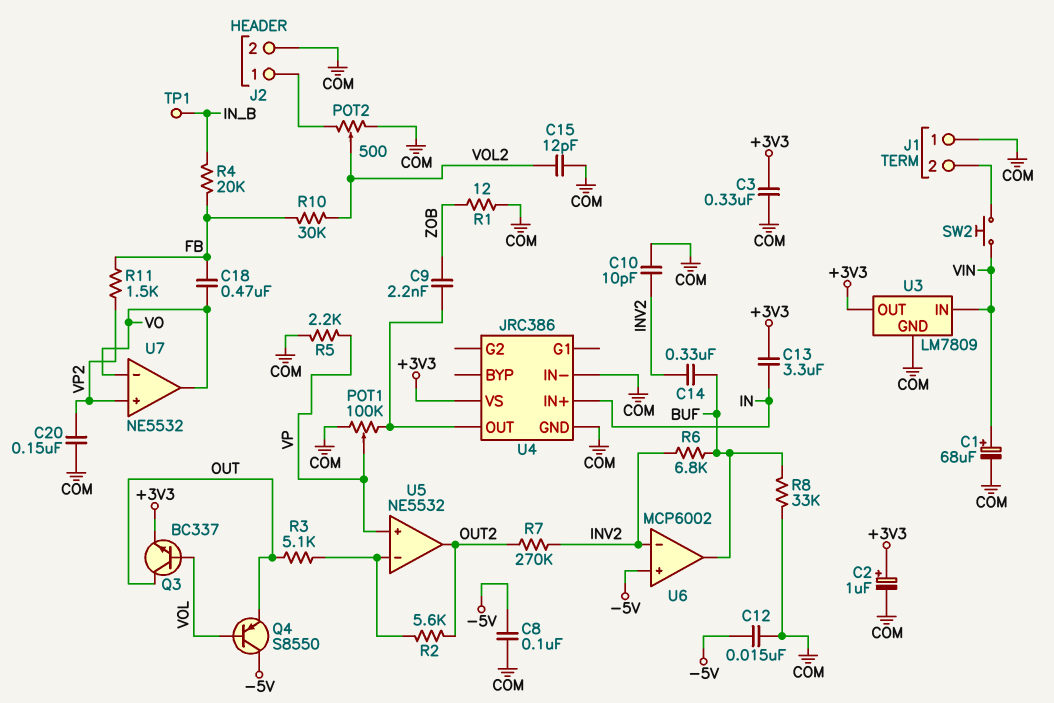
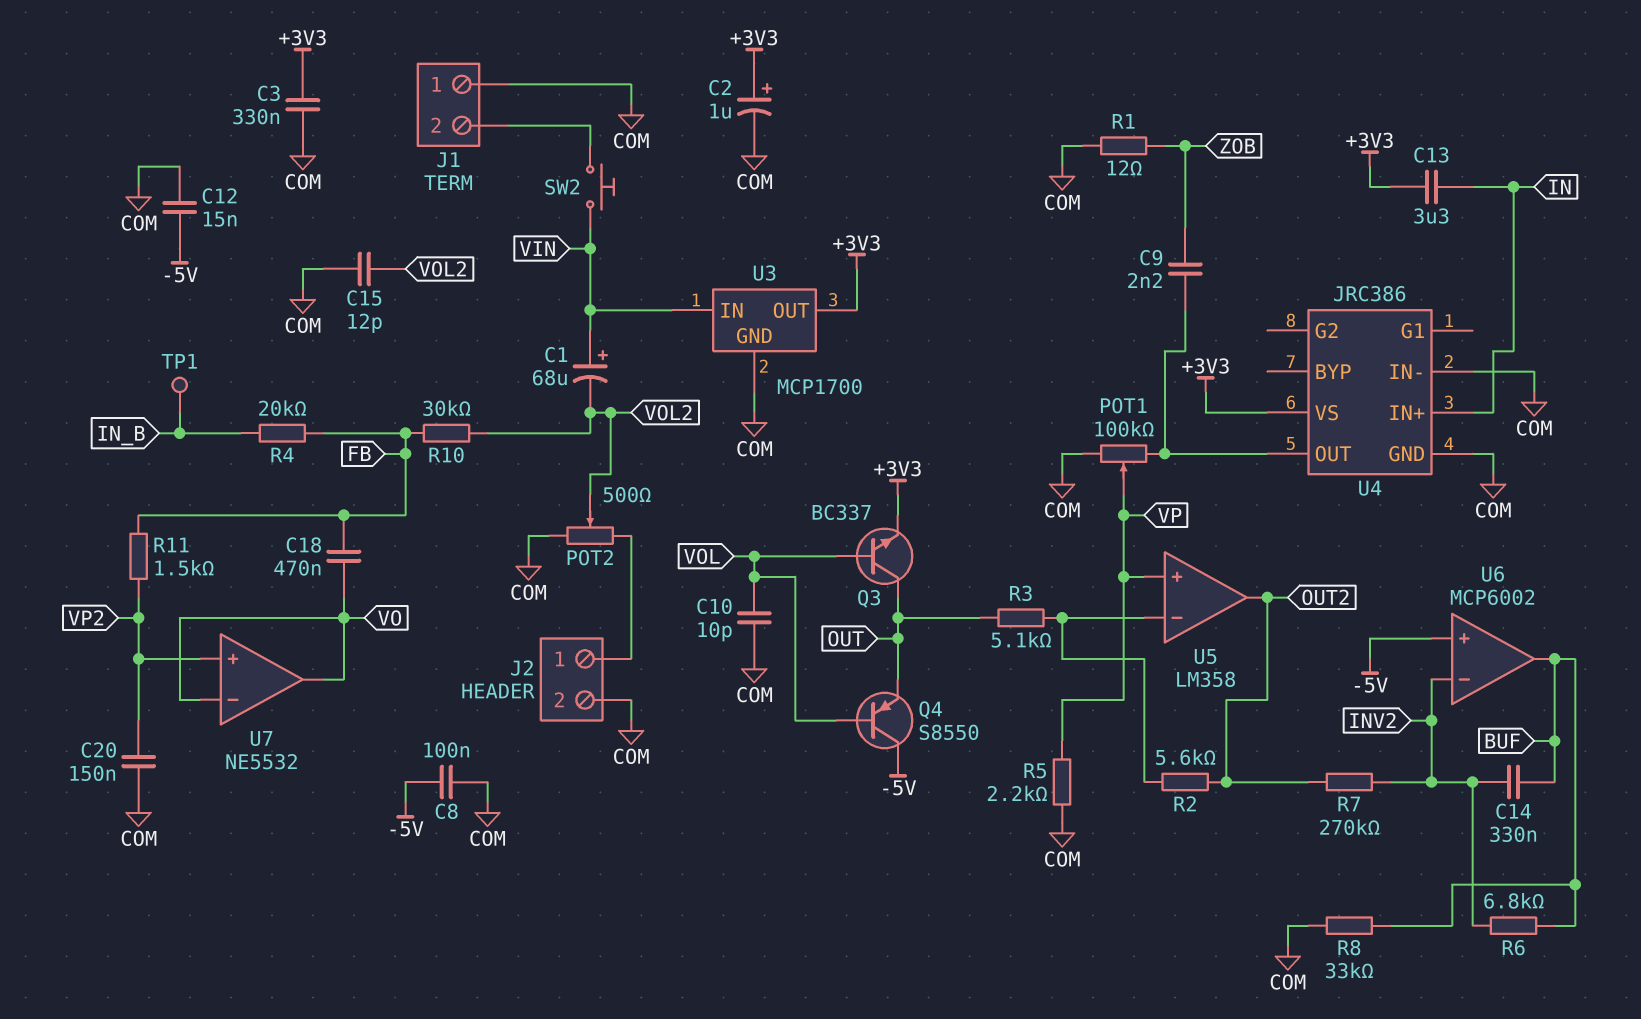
C1: 68uF (plus VIN, minus COM) -> 68uF (plus VIN, minus VOL2)
C10: 10pF (COM, INV2) -> 10pF (COM, VOL)
U3: LM7809 -> MCP1700
U5: NE5532 -> LM358

